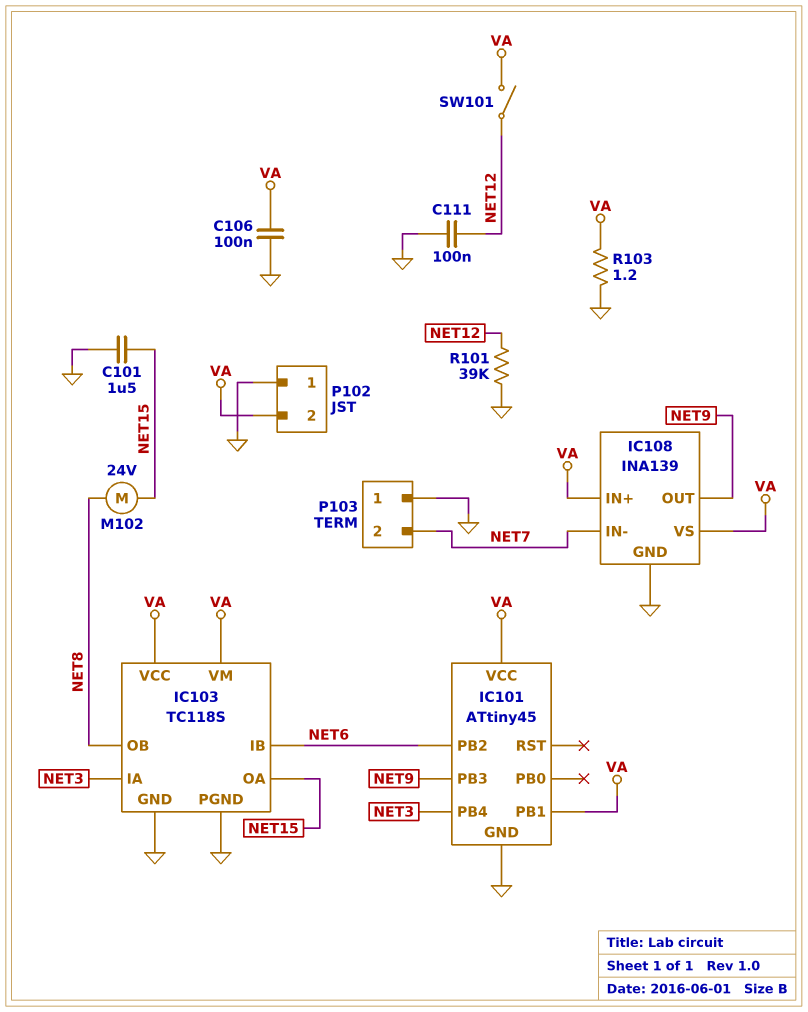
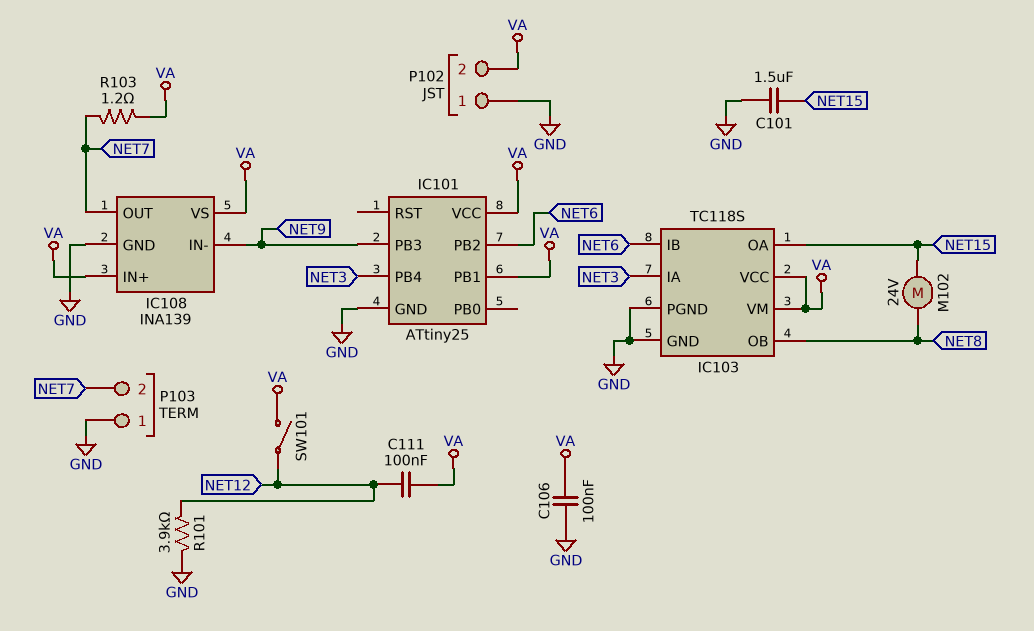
C111: 100nF (GND, NET12) -> 100nF (NET12, VA)
IC101: ATtiny45 -> ATtiny25
IC108 pin IN-: NET7 -> NET9
IC108 pin OUT: NET9 -> NET7
R101: 39k (GND, NET12) -> 3.9k (GND, NET12)
R103: 1.2 (GND, VA) -> 1.2 (NET7, VA)

